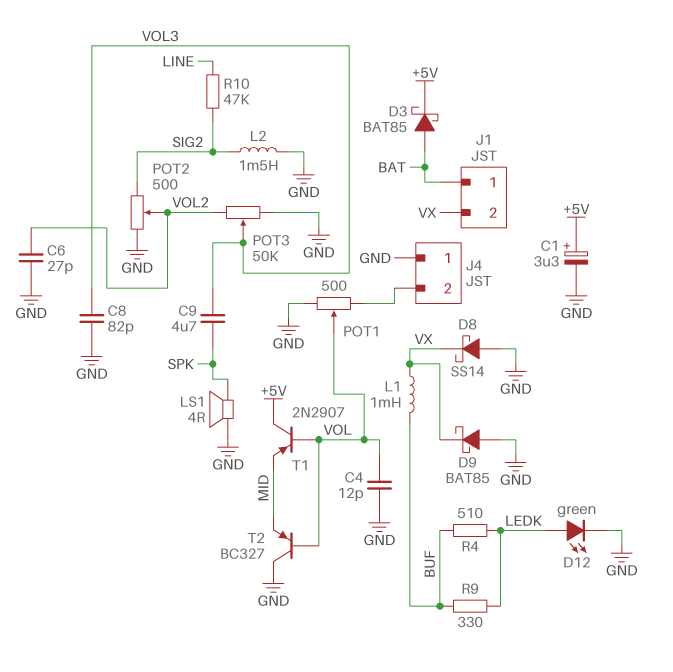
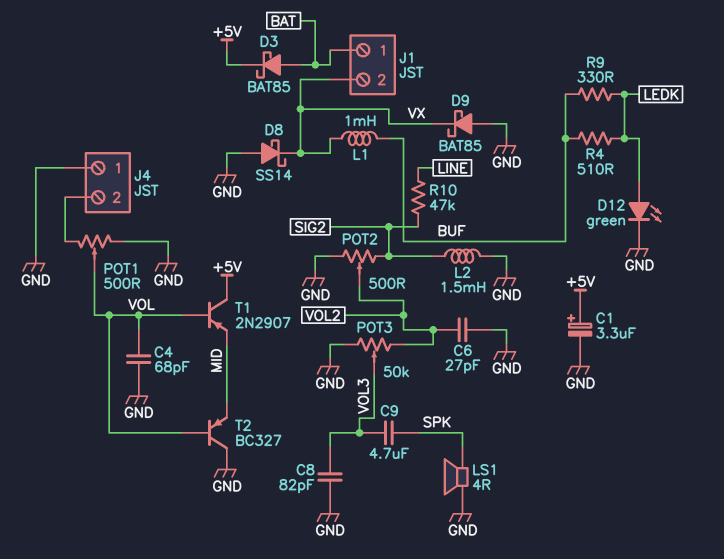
C4: 12pF (GND, VOL) -> 68pF (GND, VOL)

